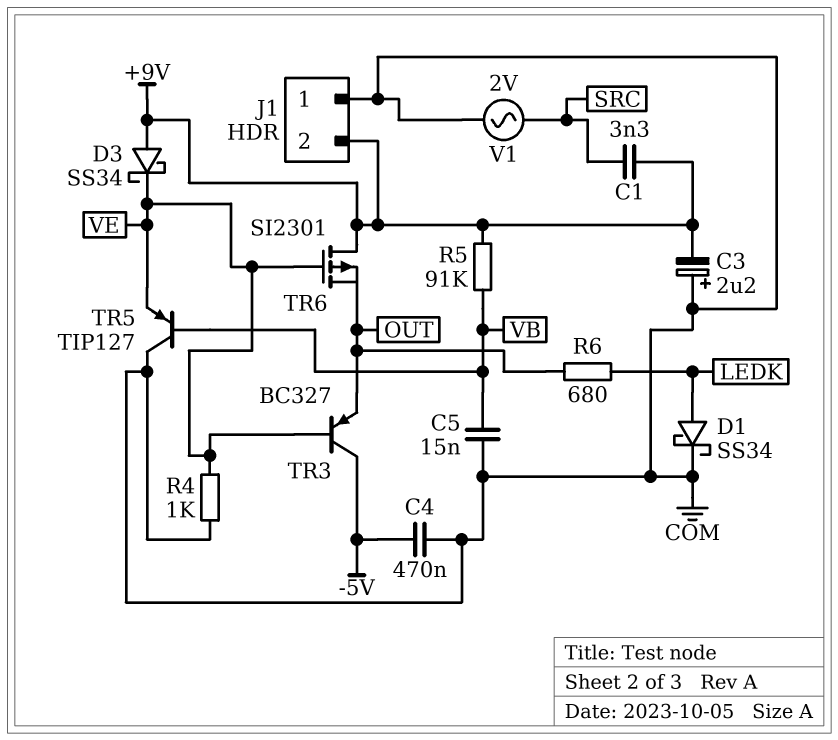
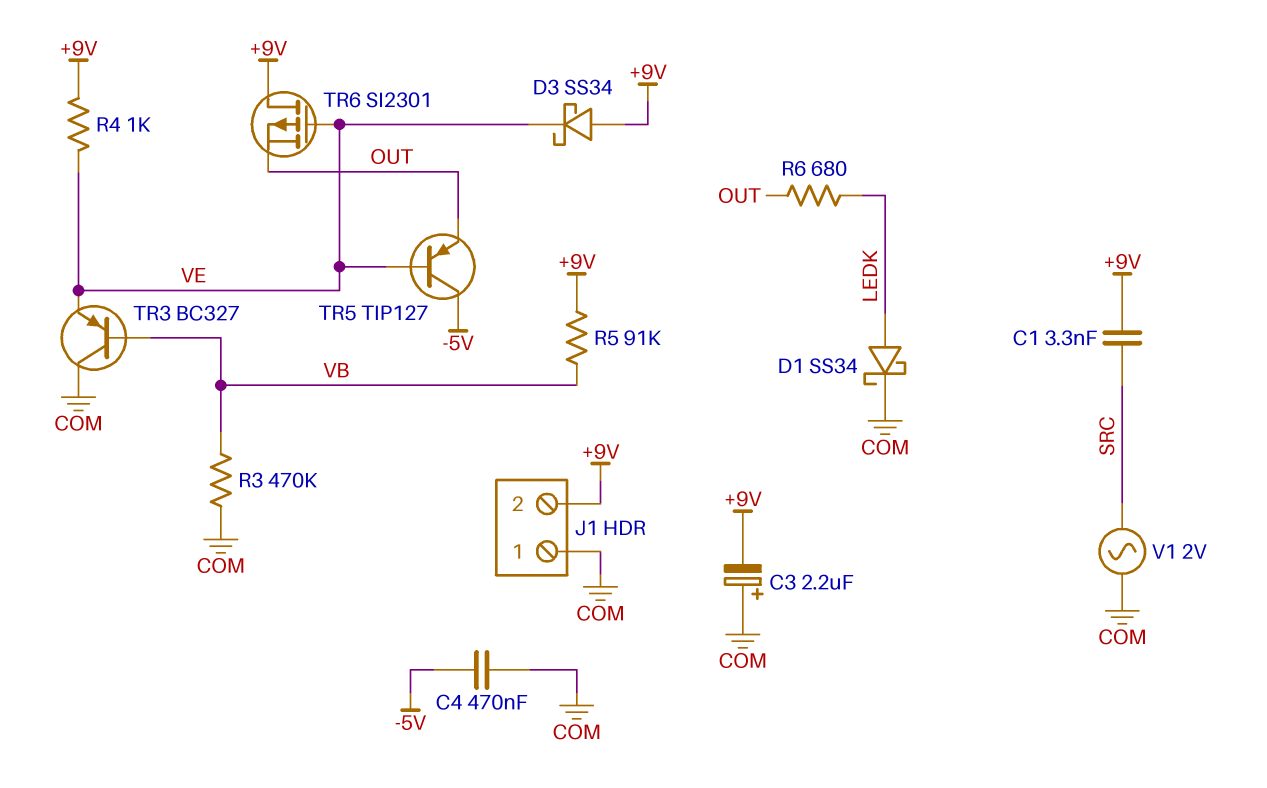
C5: 15nF (COM, VB) -> none
R3: none -> 470k (COM, VB)
R4: 1k (COM, VE) -> 1k (+9V, VE)
TR3: PNP BC327 (B VE, C -5V, E OUT) -> PNP BC327 (B VB, C COM, E VE)
TR5: PNP TIP127 (B VB, C COM, E VE) -> PNP TIP127 (B VE, C -5V, E OUT)

